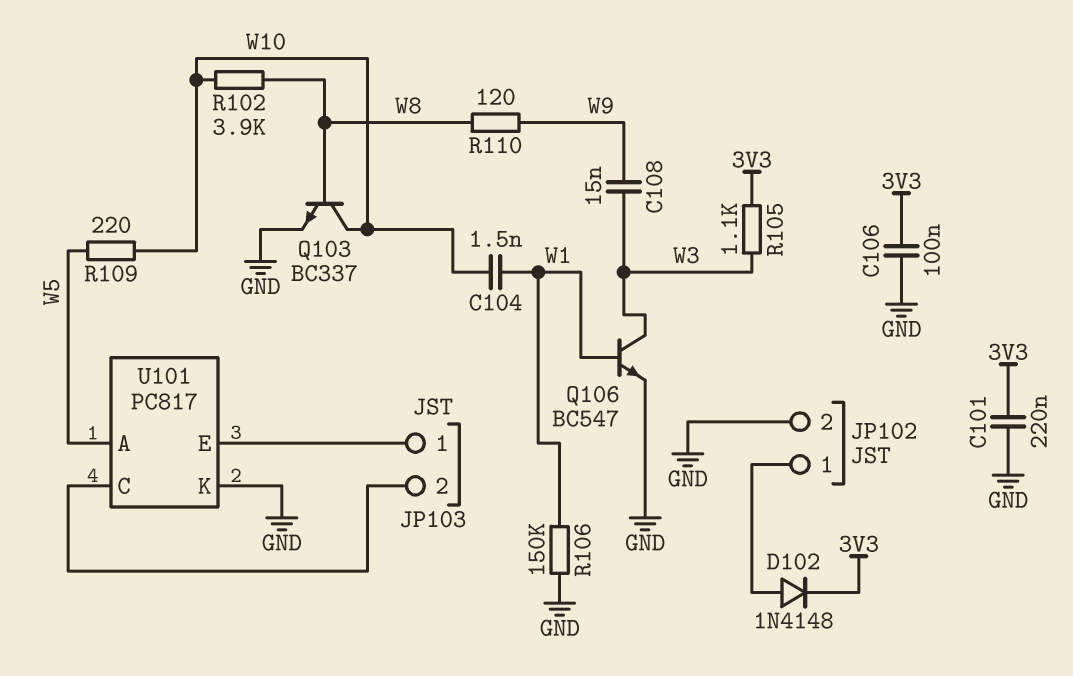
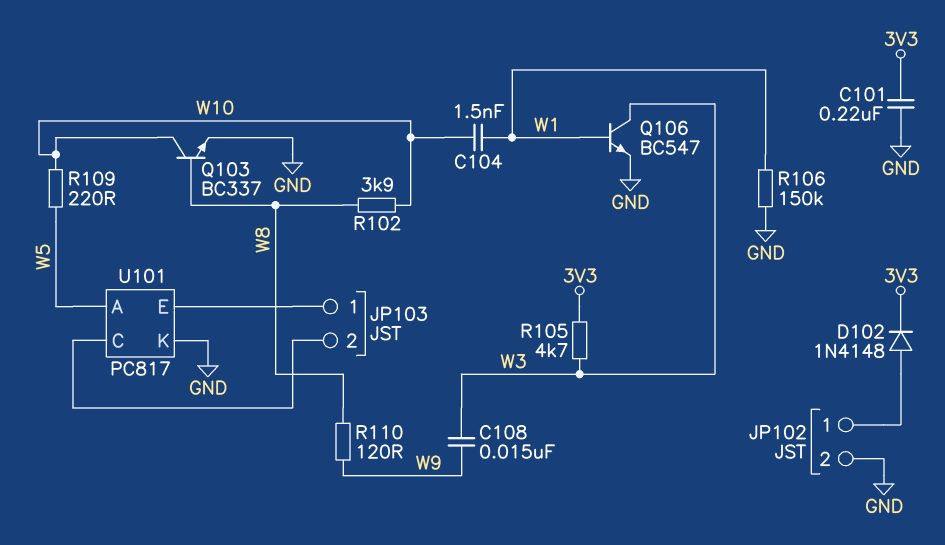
C106: 100nF (3V3, GND) -> none
R105: 1.1k (3V3, W3) -> 4.7k (3V3, W3)

